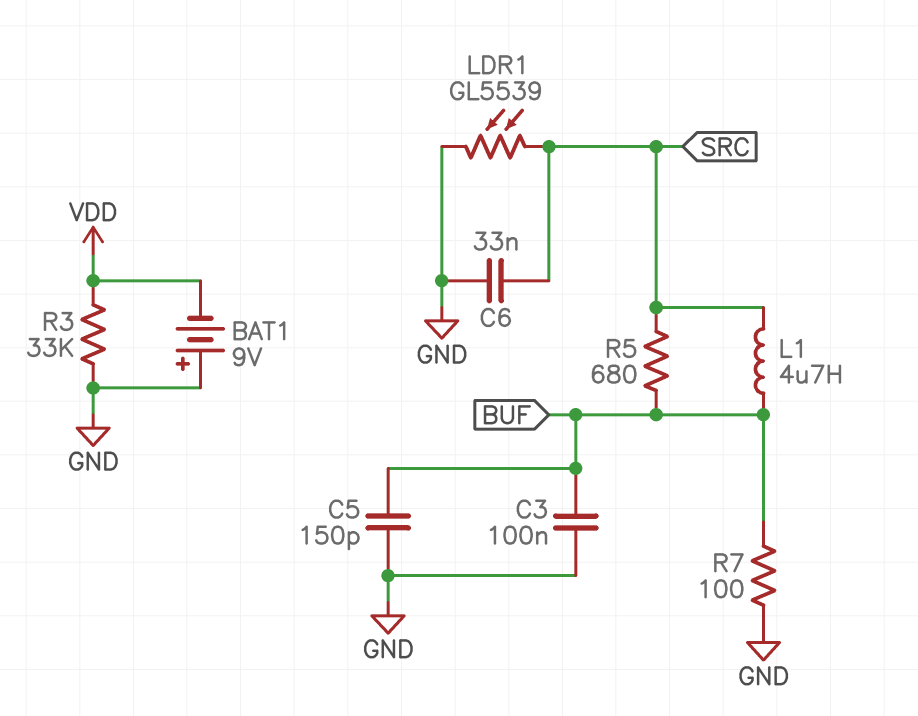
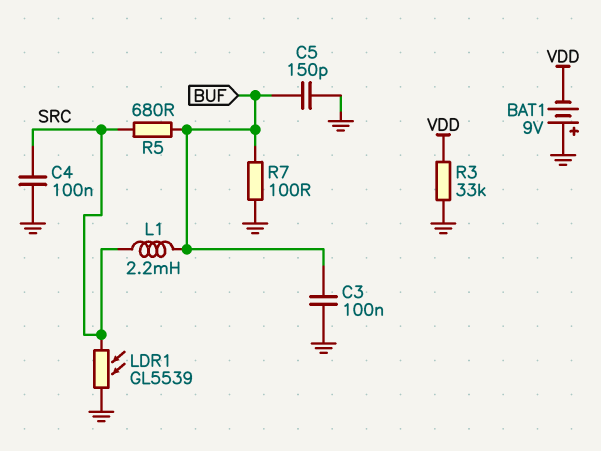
C4: none -> 100nF (GND, SRC)
C6: 33nF (GND, SRC) -> none
L1: 4.7uH (BUF, SRC) -> 2.2mH (BUF, SRC)

